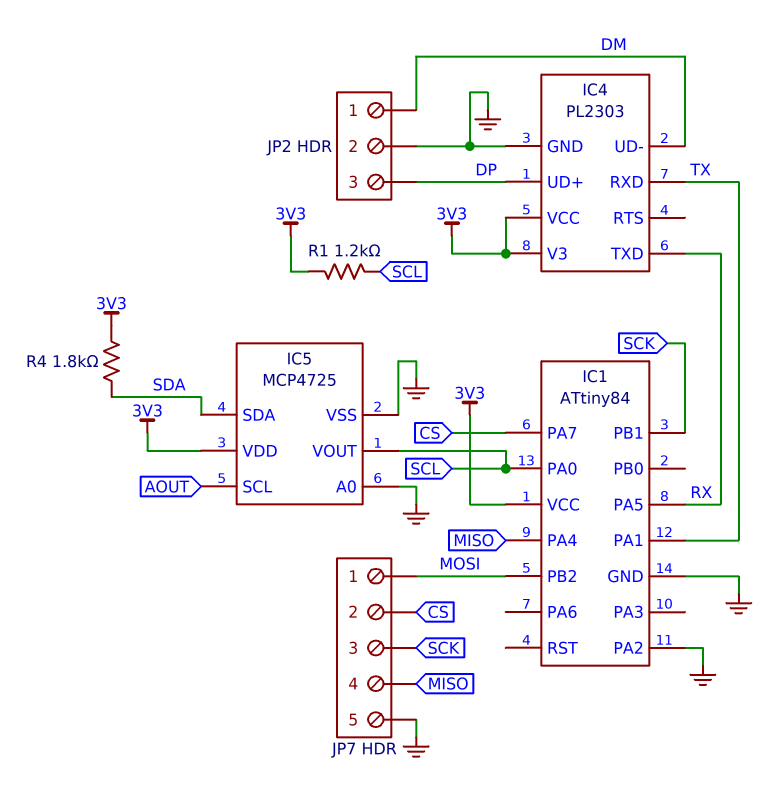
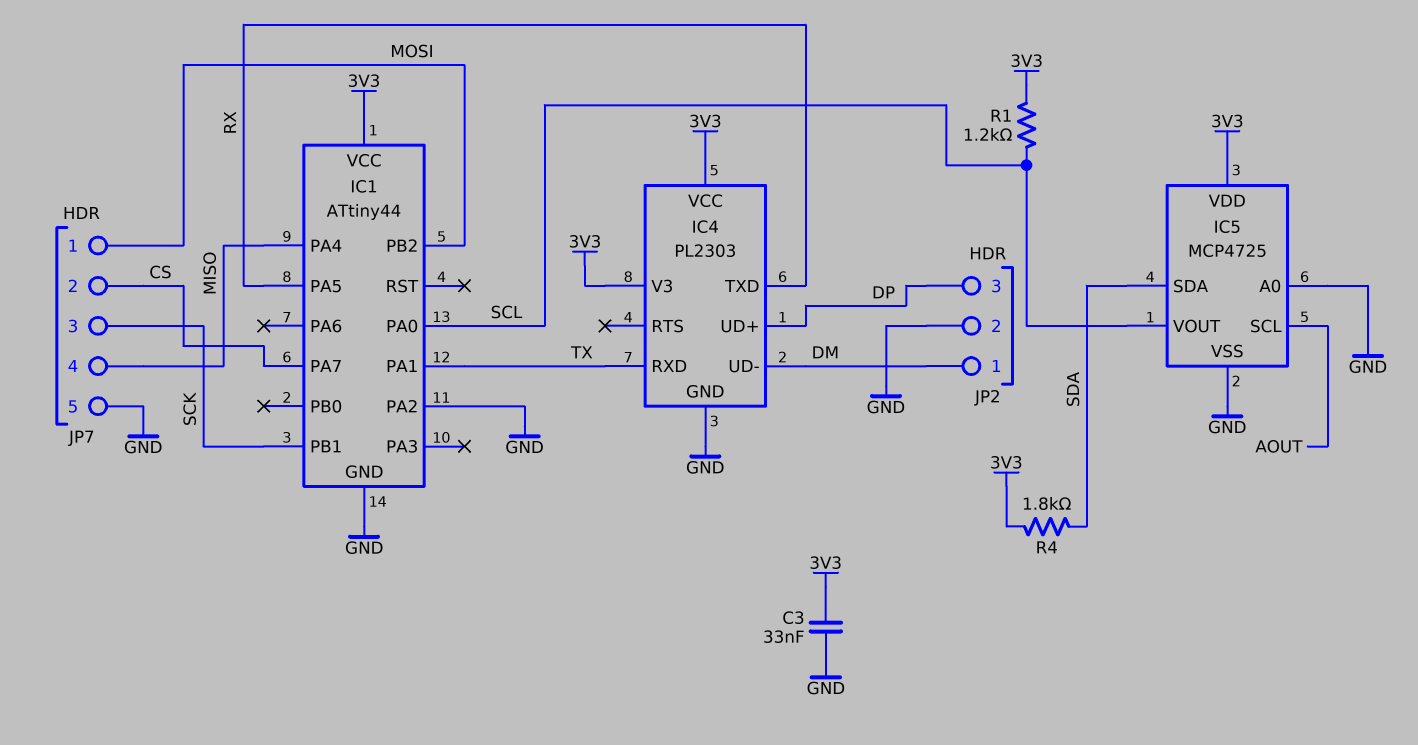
C3: none -> 33nF (3V3, GND)
IC1: ATtiny84 -> ATtiny44

